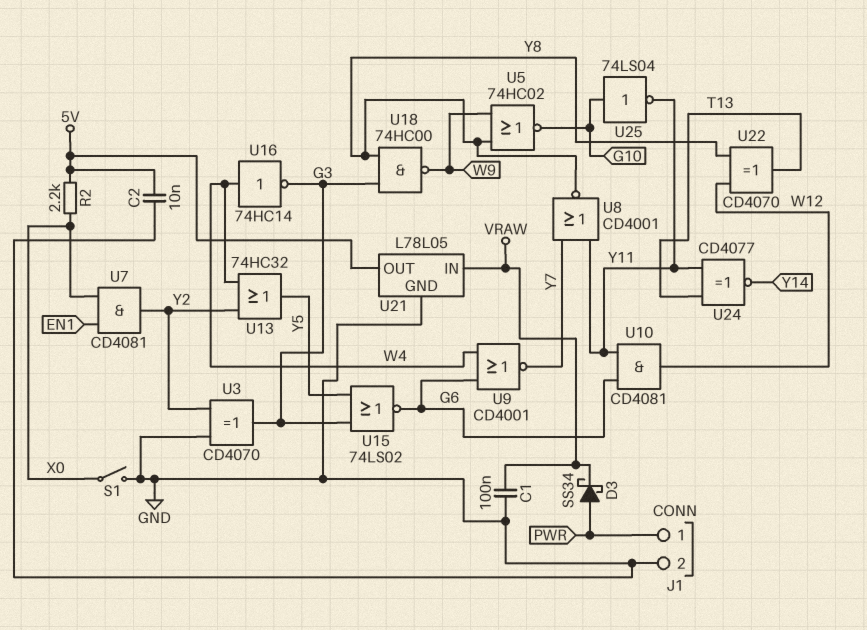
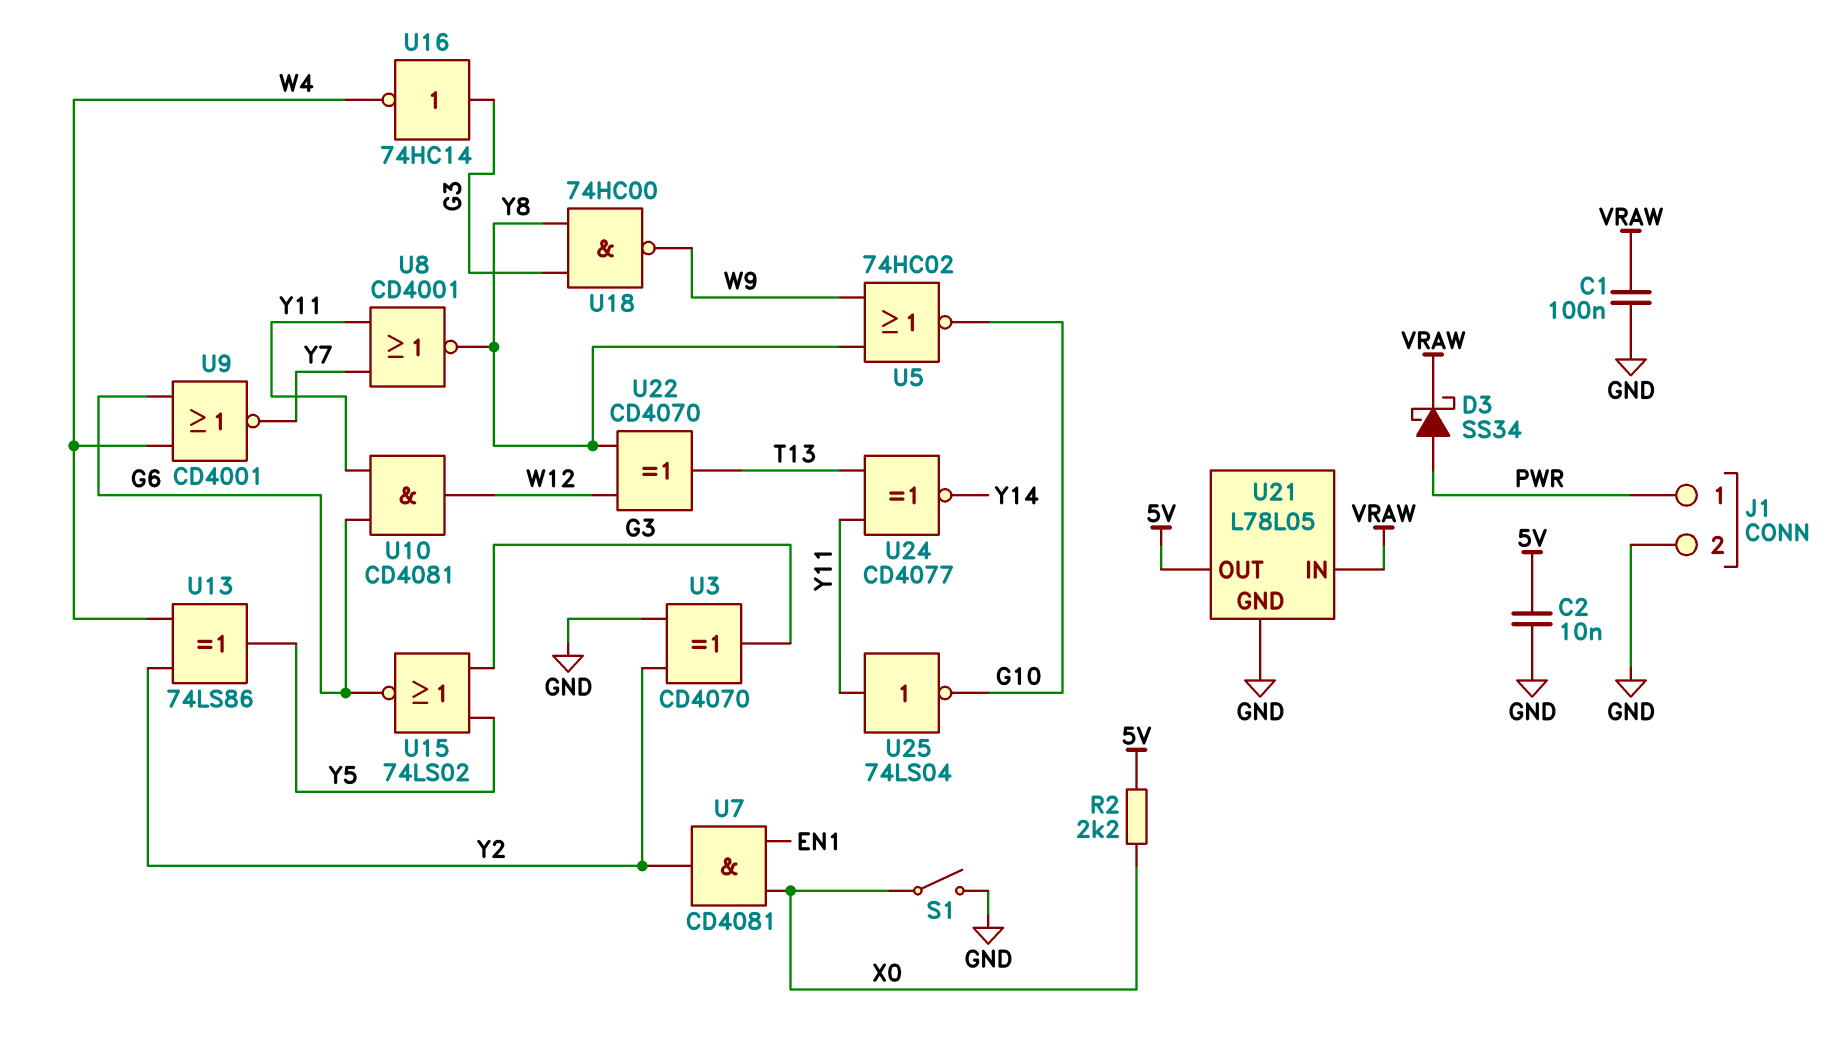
U13: OR 74HC32 (in W4, in Y2, out Y5) -> XOR 74LS86 (in W4, in Y2, out Y5)
U16: NOT 74HC14 (in W4, out G3) -> NOT 74HC14 (in G3, out W4)
U25: NOT 74LS04 (in G10, out Y11) -> NOT 74LS04 (in Y11, out G10)

